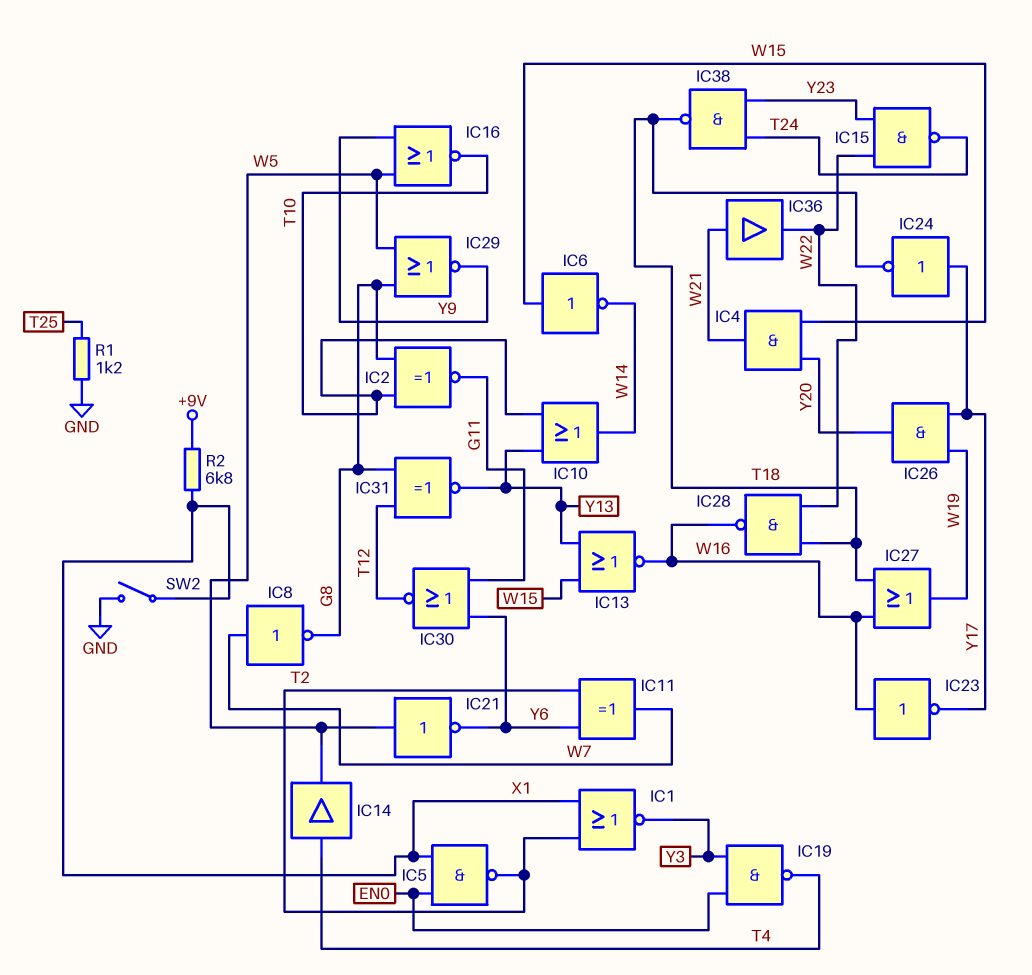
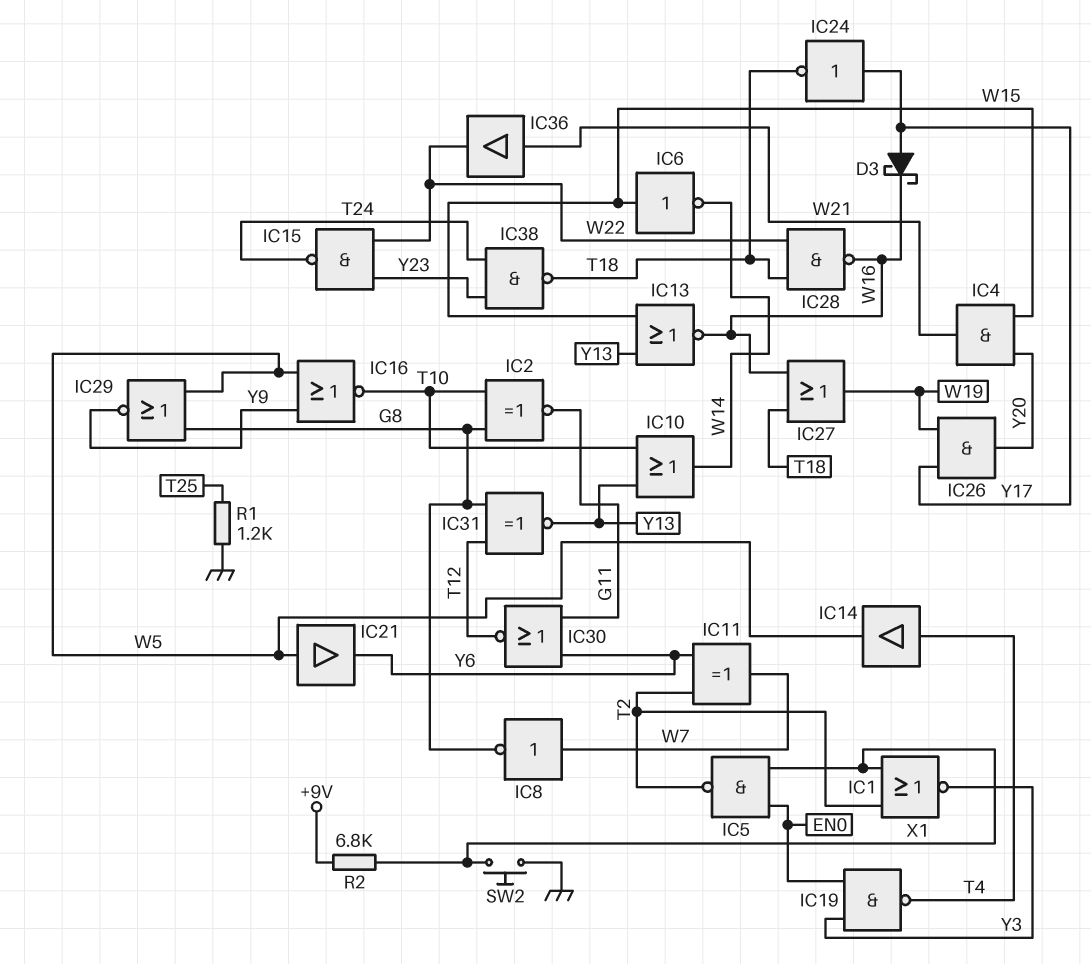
D3: none -> schottky (A Y17, K W16)
IC21: NOT (in W5, out Y6) -> buffer (in W5, out Y6)
IC23: NOT (in W16, out Y17) -> none
SW2: switch (GND, X1) -> button (GND, X1)

